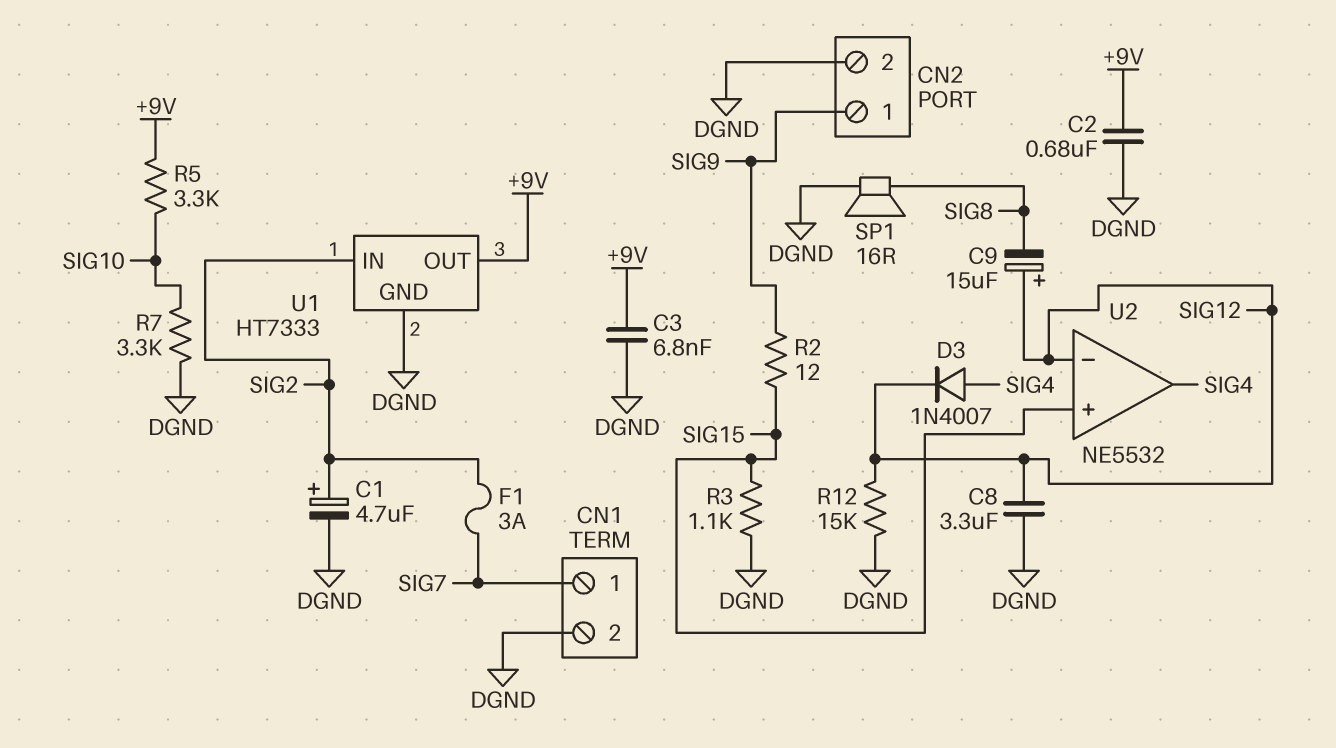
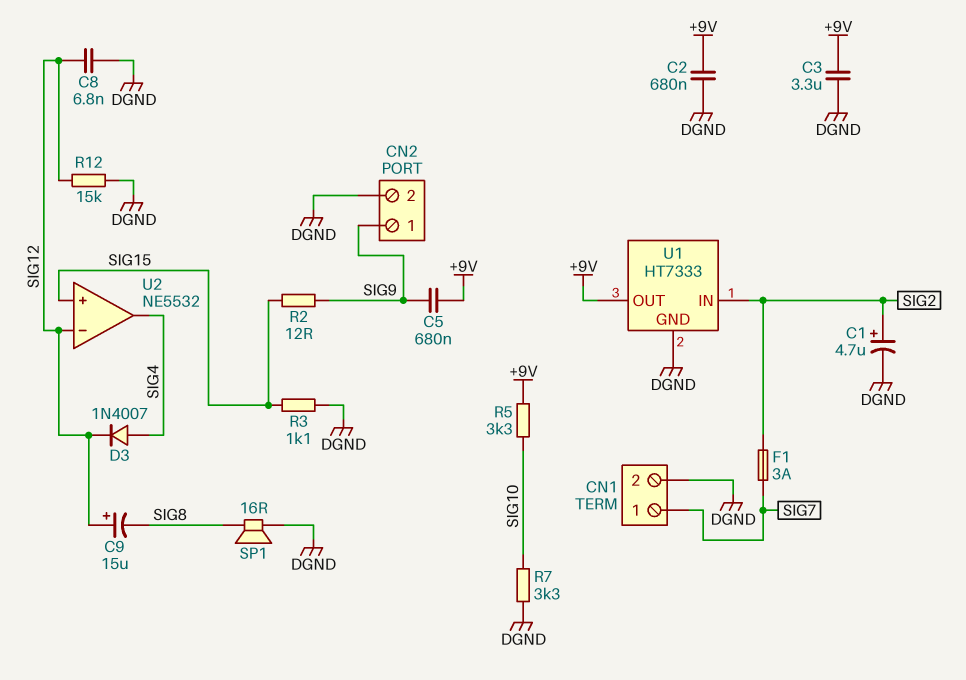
C3: 6.8nF (+9V, DGND) -> 3.3uF (+9V, DGND)
C5: none -> 680nF (+9V, SIG9)
C8: 3.3uF (DGND, SIG12) -> 6.8nF (DGND, SIG12)

